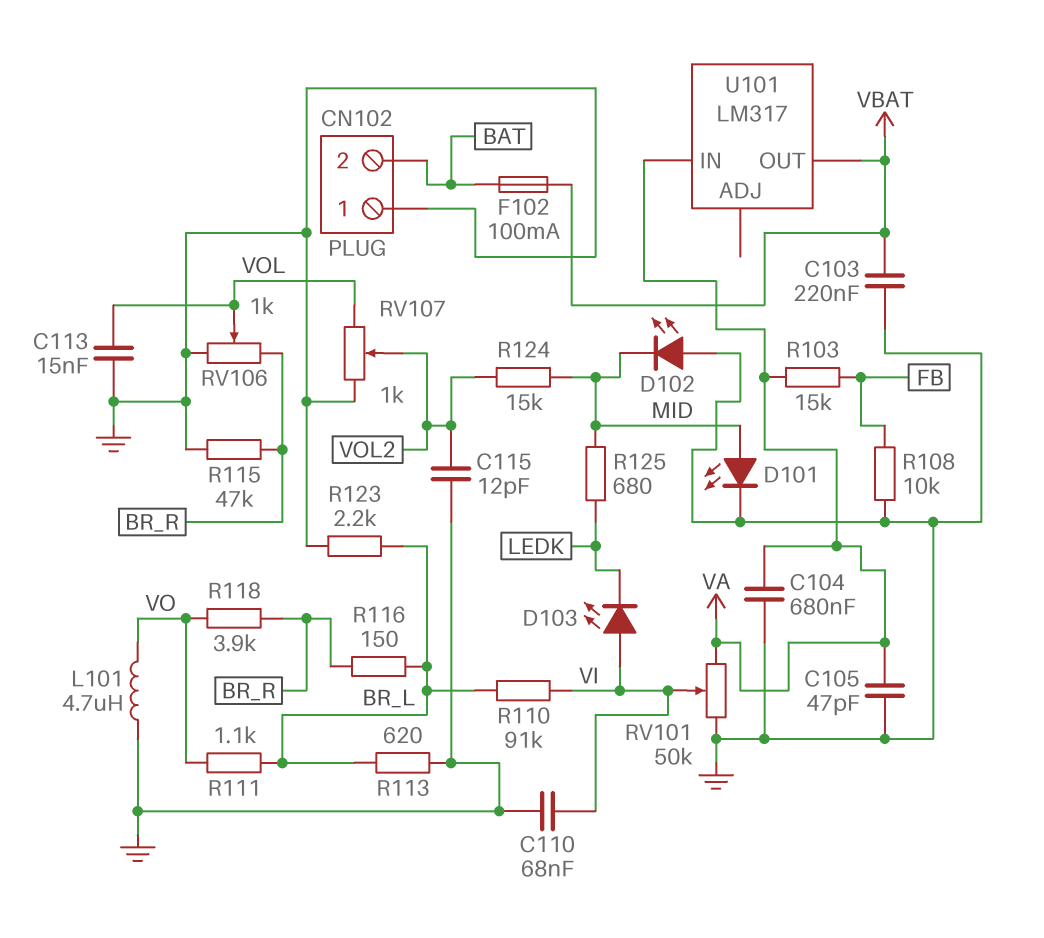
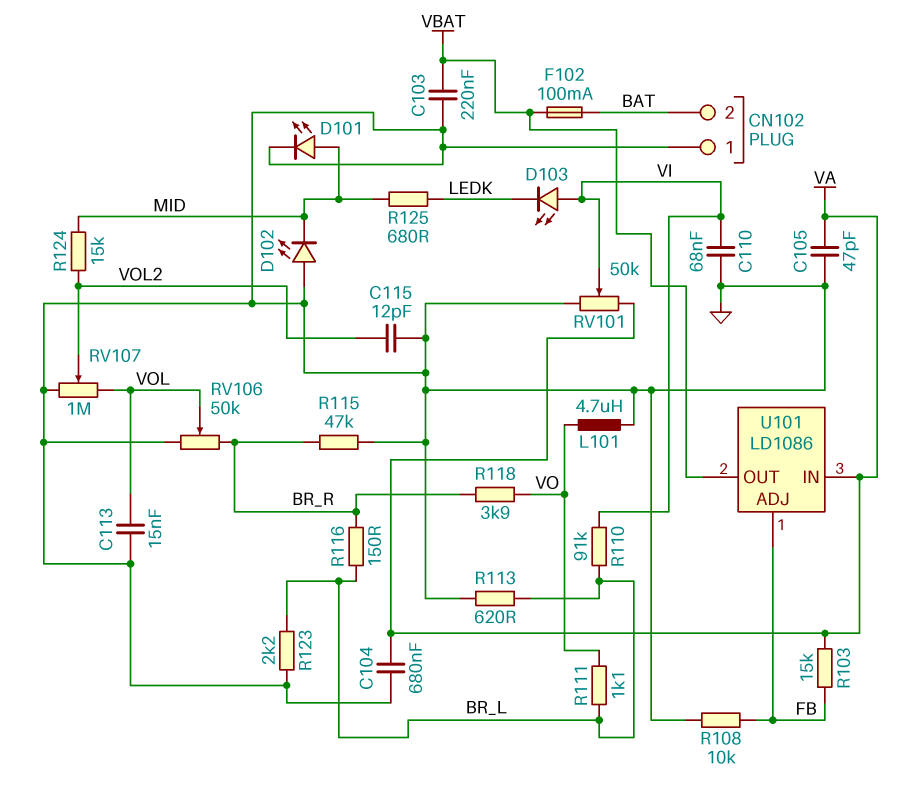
RV106: 1k (BR_R, GND, wiper VOL) -> 50k (BR_R, GND, wiper VOL)
RV107: 1k (GND, VOL, wiper VOL2) -> 1M (GND, VOL, wiper VOL2)
U101: LM317 -> LD1086
U101 pin ADJ: none -> FB

